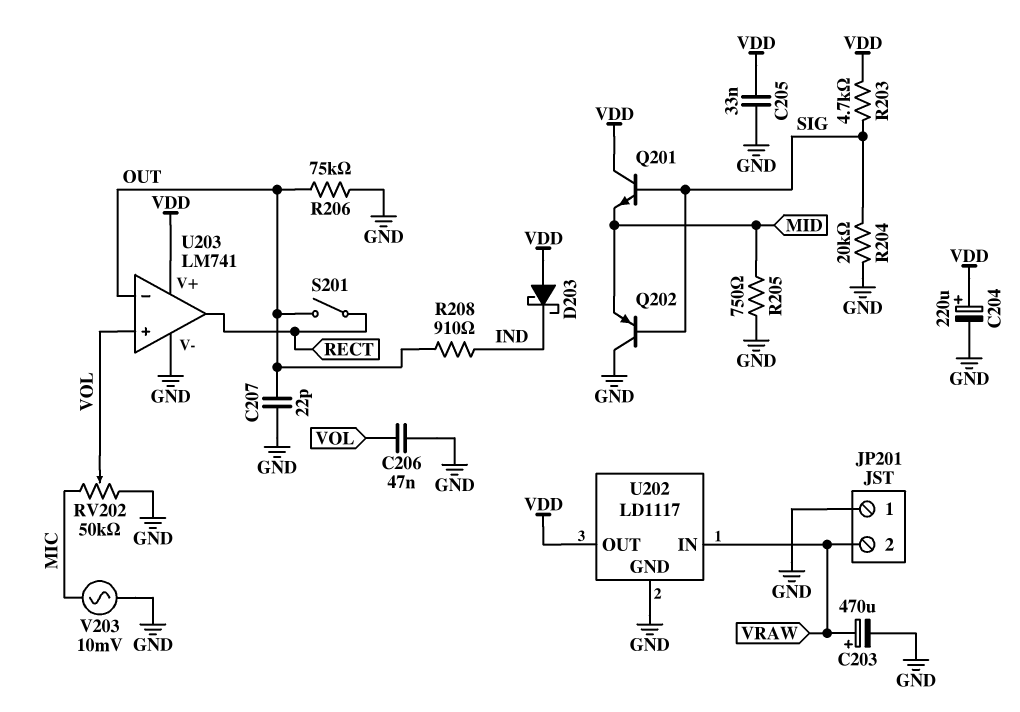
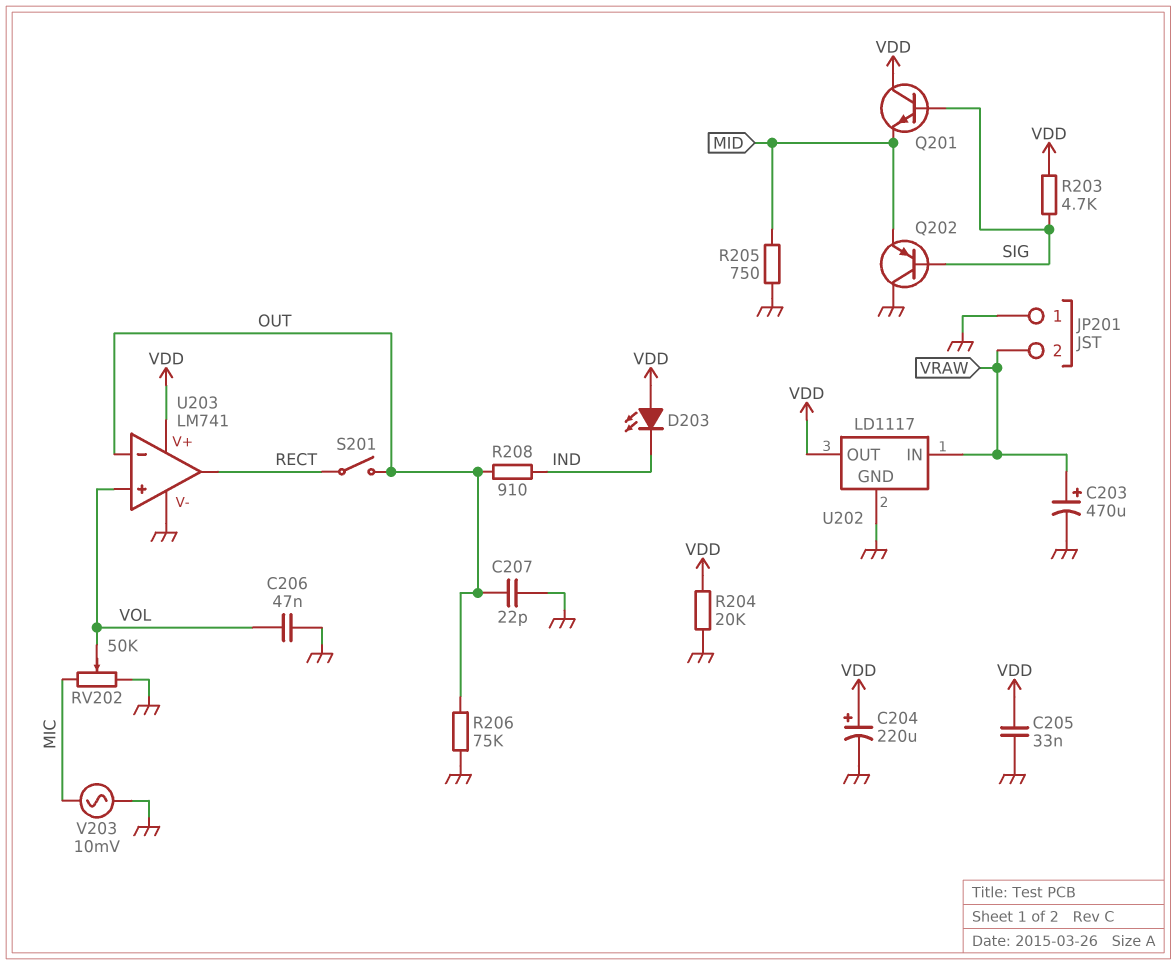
D203: schottky (A VDD, K IND) -> LED (A VDD, K IND)
R204: 20k (GND, SIG) -> 20k (GND, VDD)

